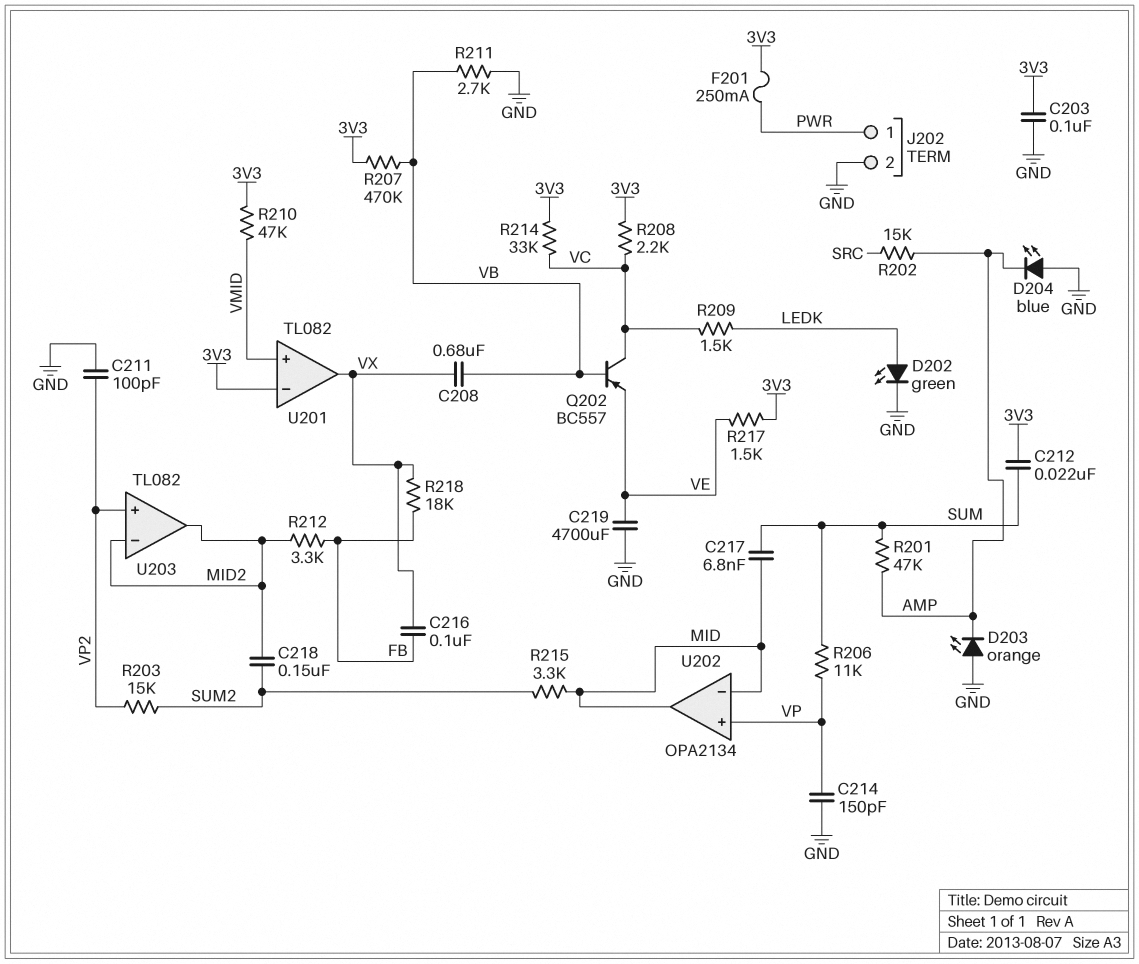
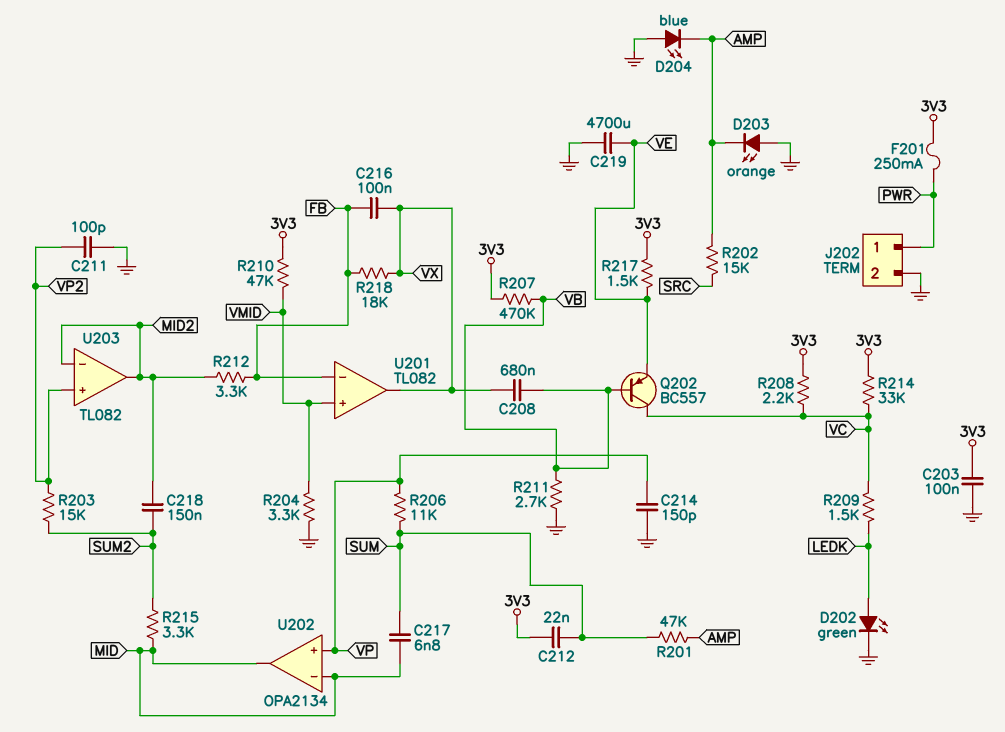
R204: none -> 3.3k (GND, VMID)
U201 pin in-: 3V3 -> FB

